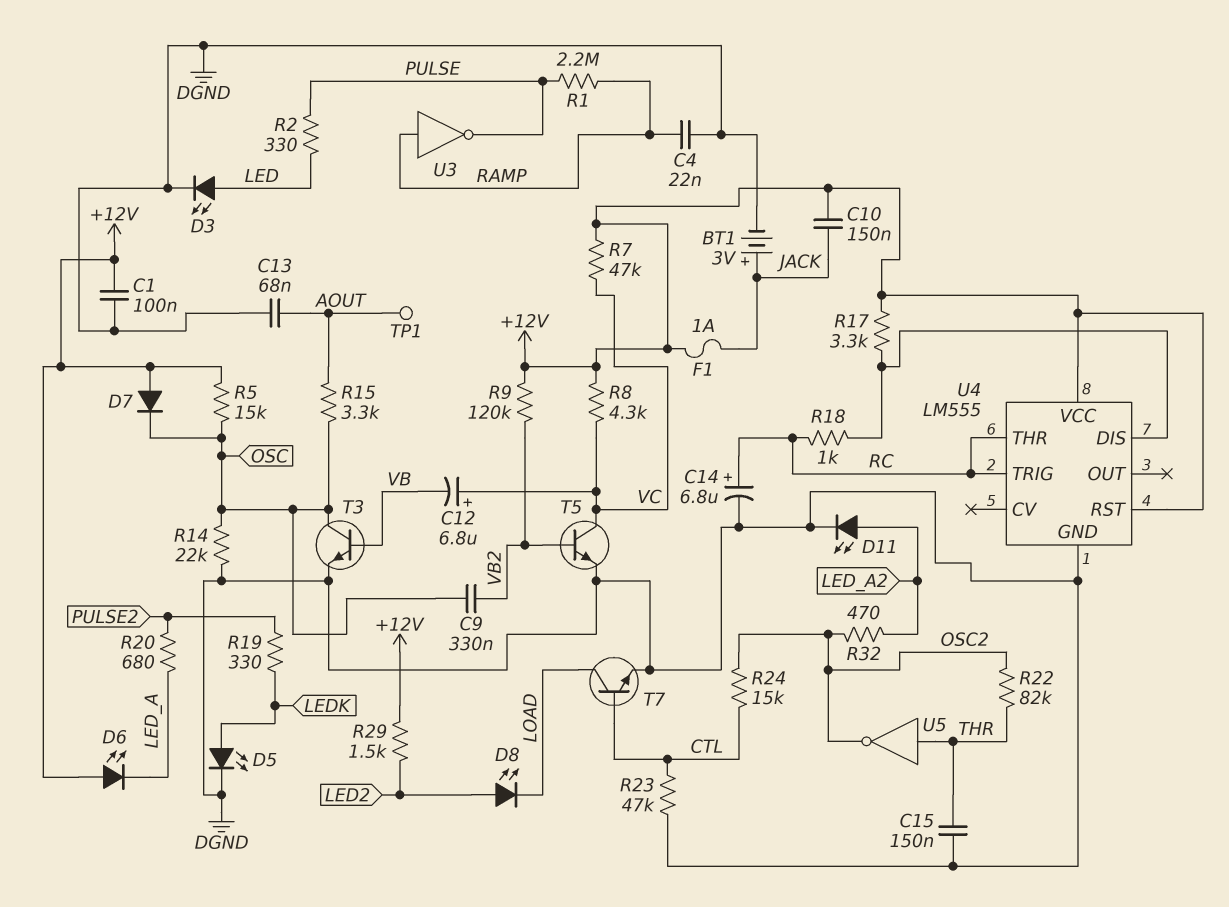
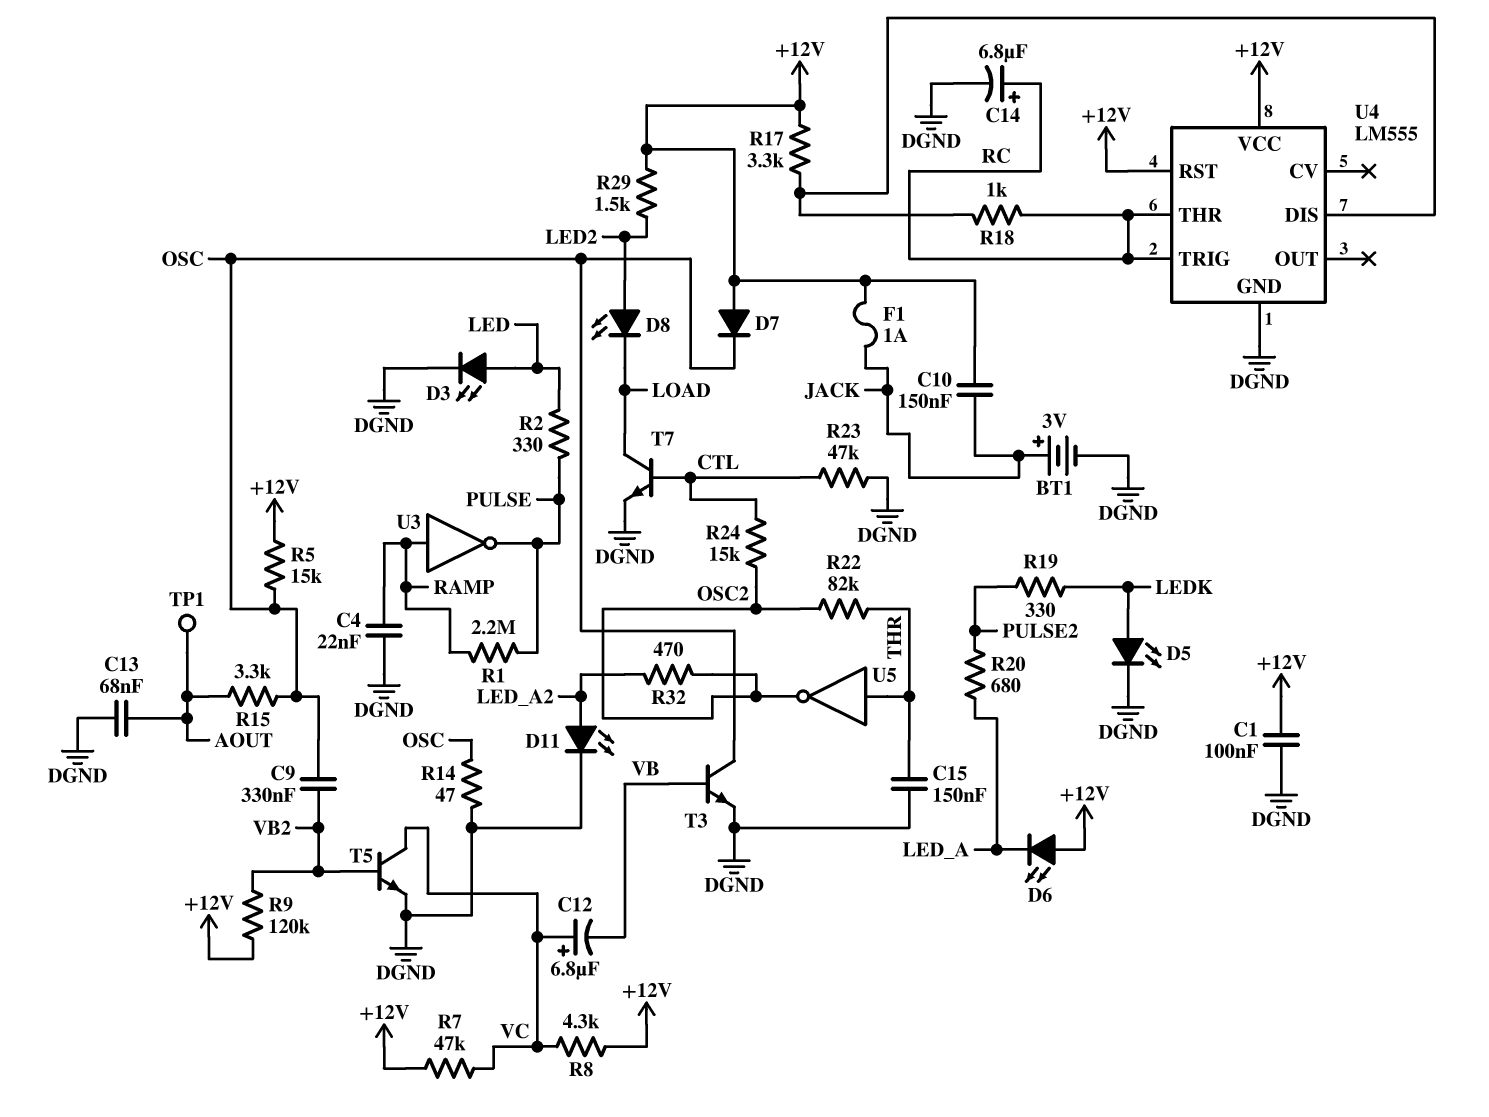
R14: 22k (DGND, OSC) -> 47 (DGND, OSC)

